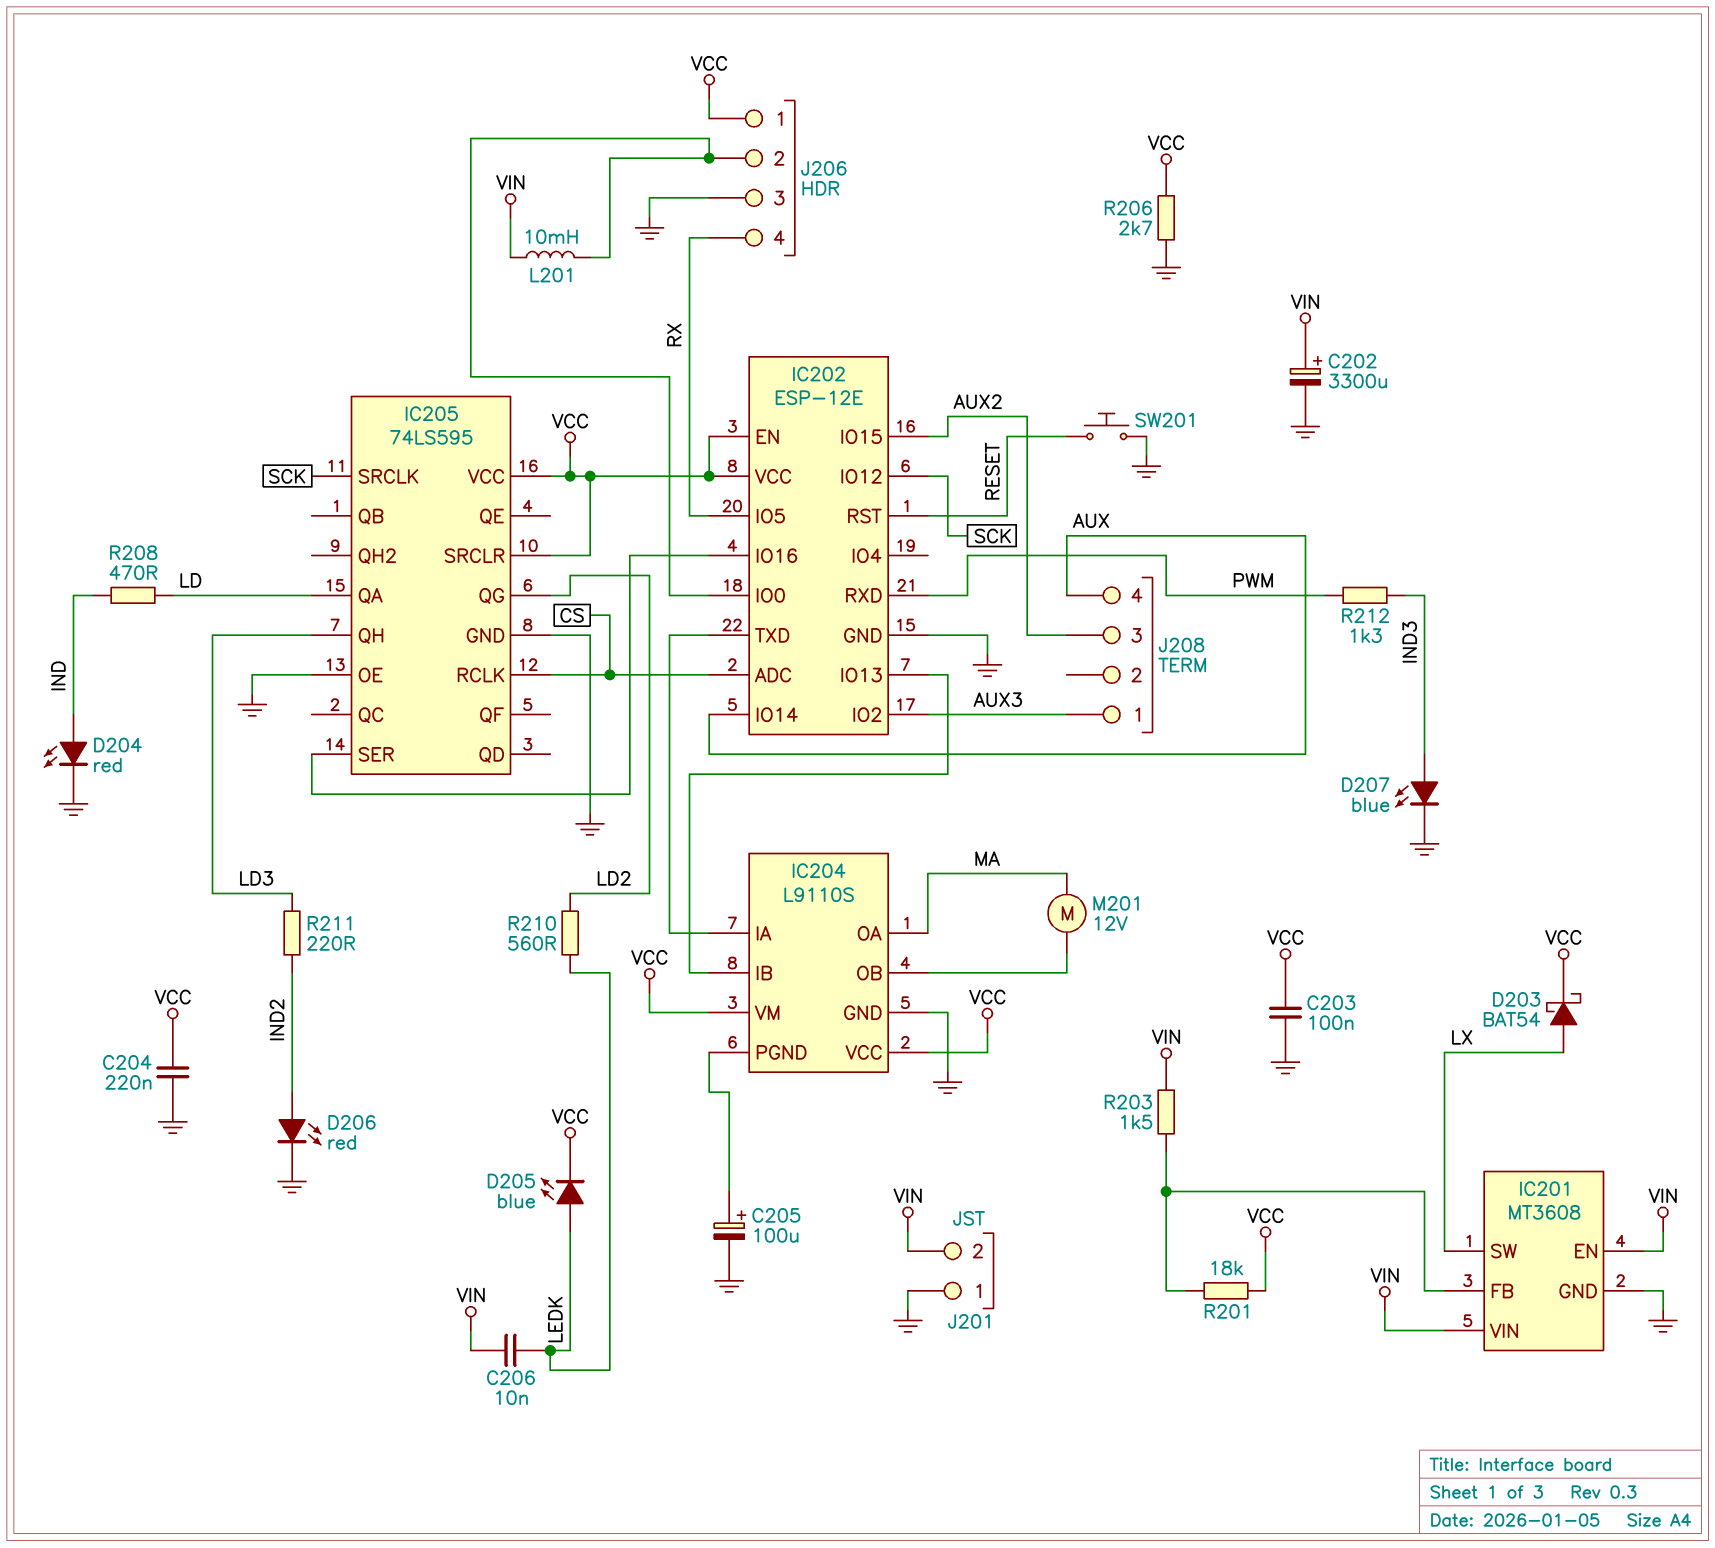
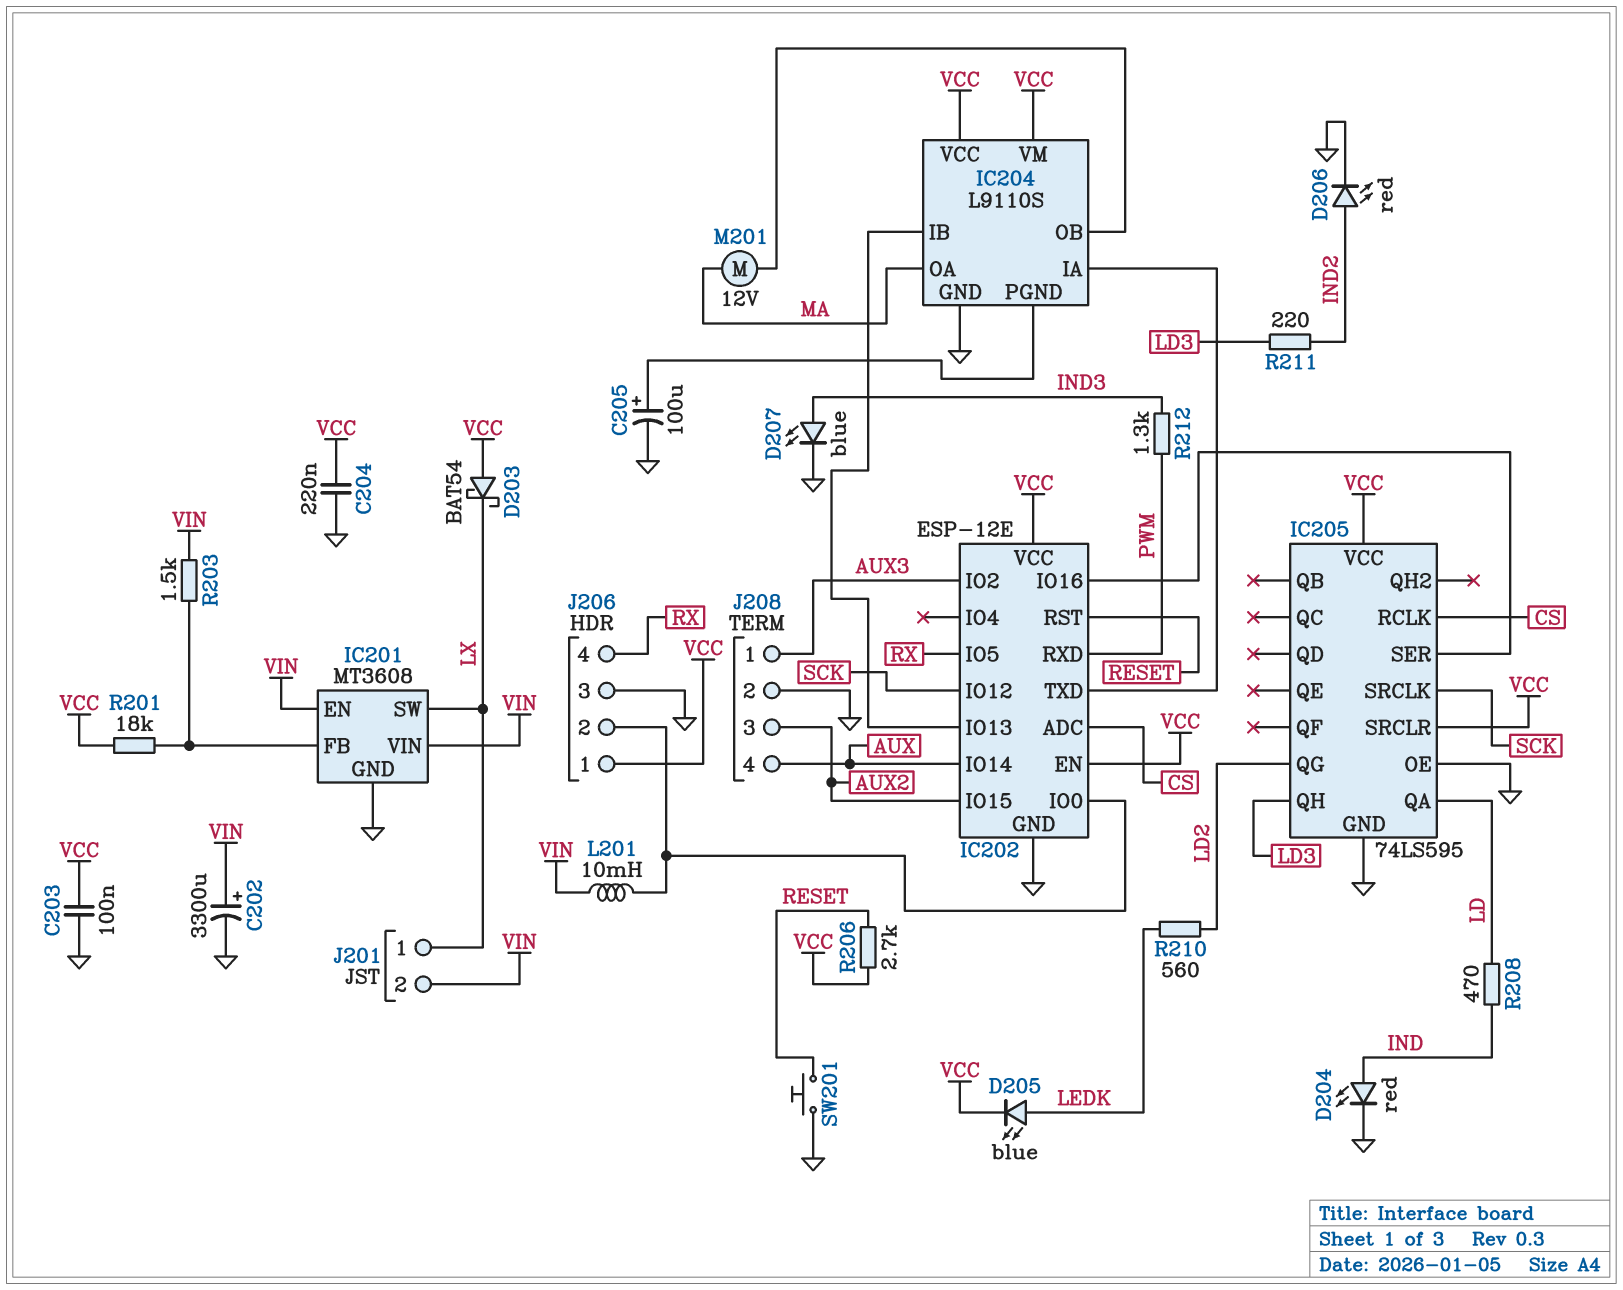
C206: 10nF (LEDK, VIN) -> none
D203: schottky BAT54 (A LX, K VCC) -> schottky BAT54 (A VCC, K LX)
J201 pin 1: GND -> LX
J208 pin 2: none -> GND
R206: 2.7k (GND, VCC) -> 2.7k (RESET, VCC)

